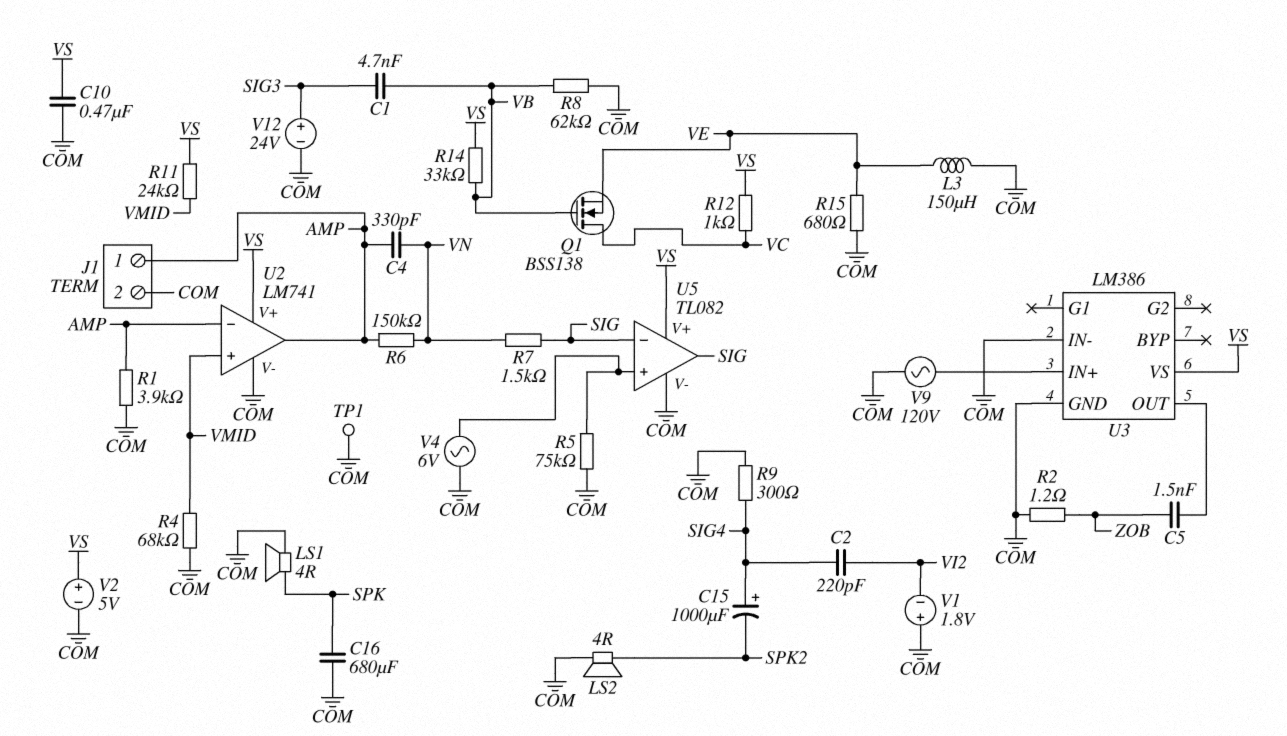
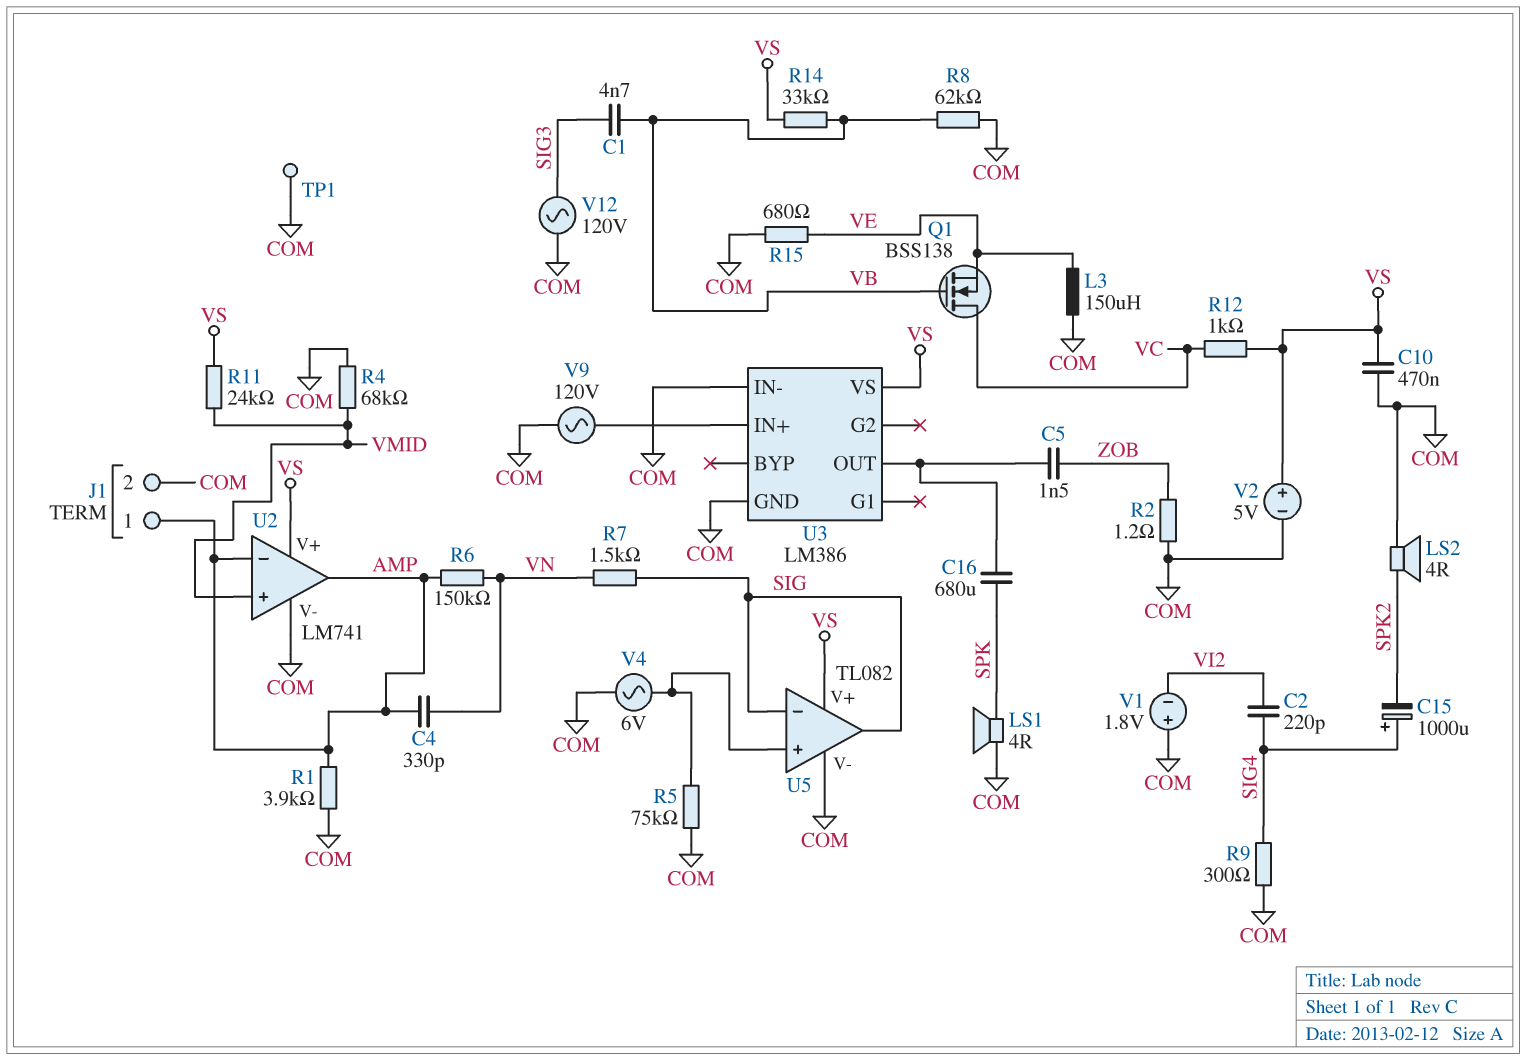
C16: 680uF (COM, SPK) -> 680uF (SPK, U3/OUT)
V12: 24V (plus SIG3, minus COM) -> AC 120V (COM, SIG3)

